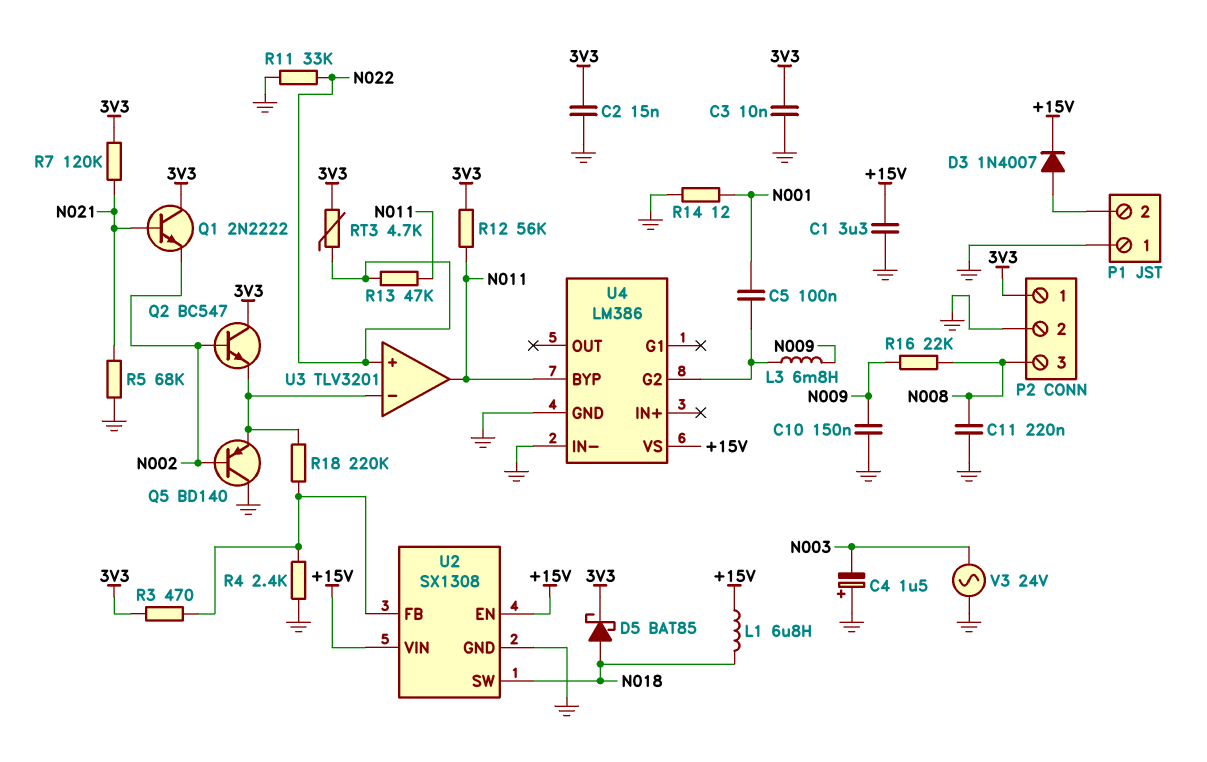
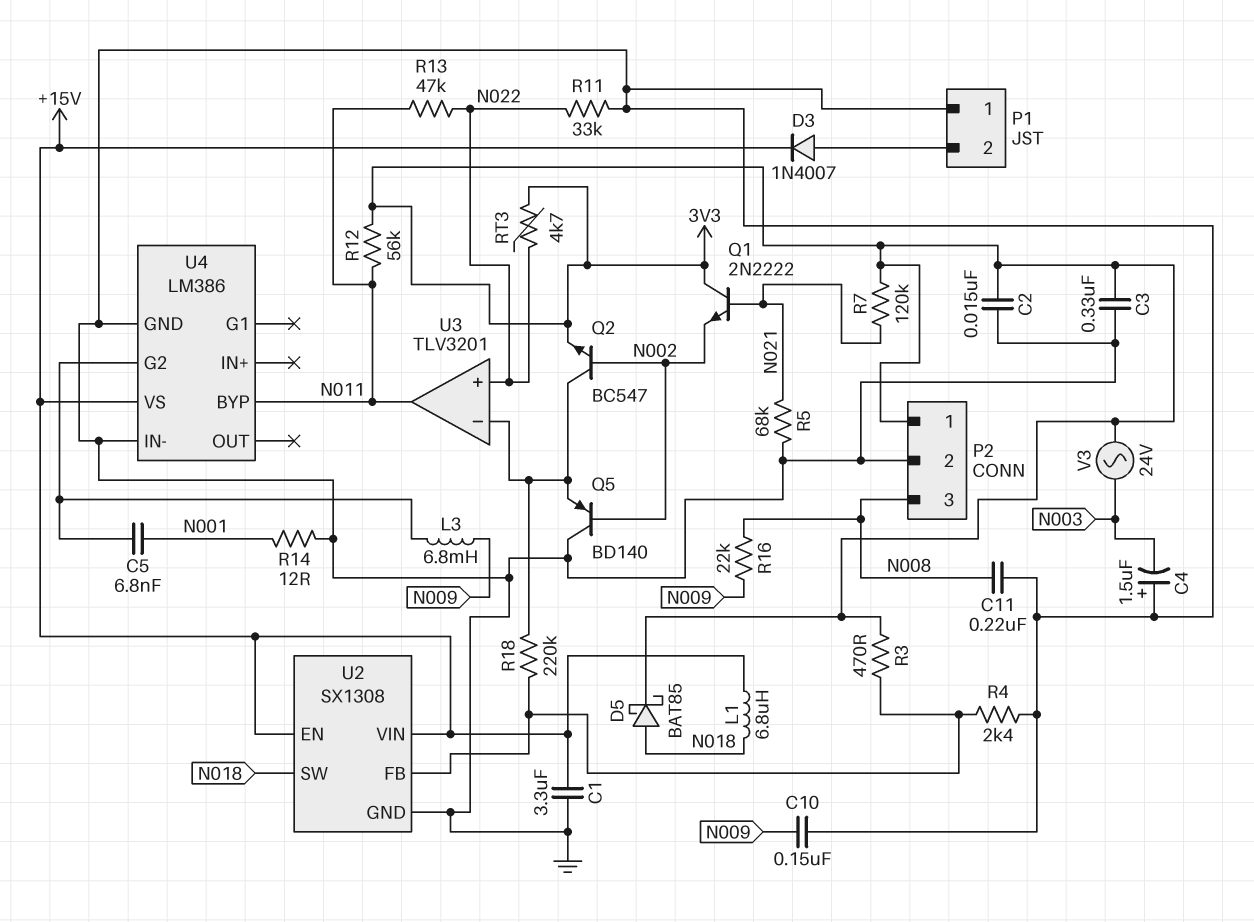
C3: 10nF (3V3, GND) -> 330nF (3V3, GND)
C5: 100nF (N001, U4/G2) -> 6.8nF (N001, U4/G2)
Q2: NPN BC547 (B N002, C 3V3, E U3/in-) -> NPN BC547 (B N002, C U3/in-, E 3V3)
V3: AC 24V (GND, N003) -> AC 24V (3V3, N003)

